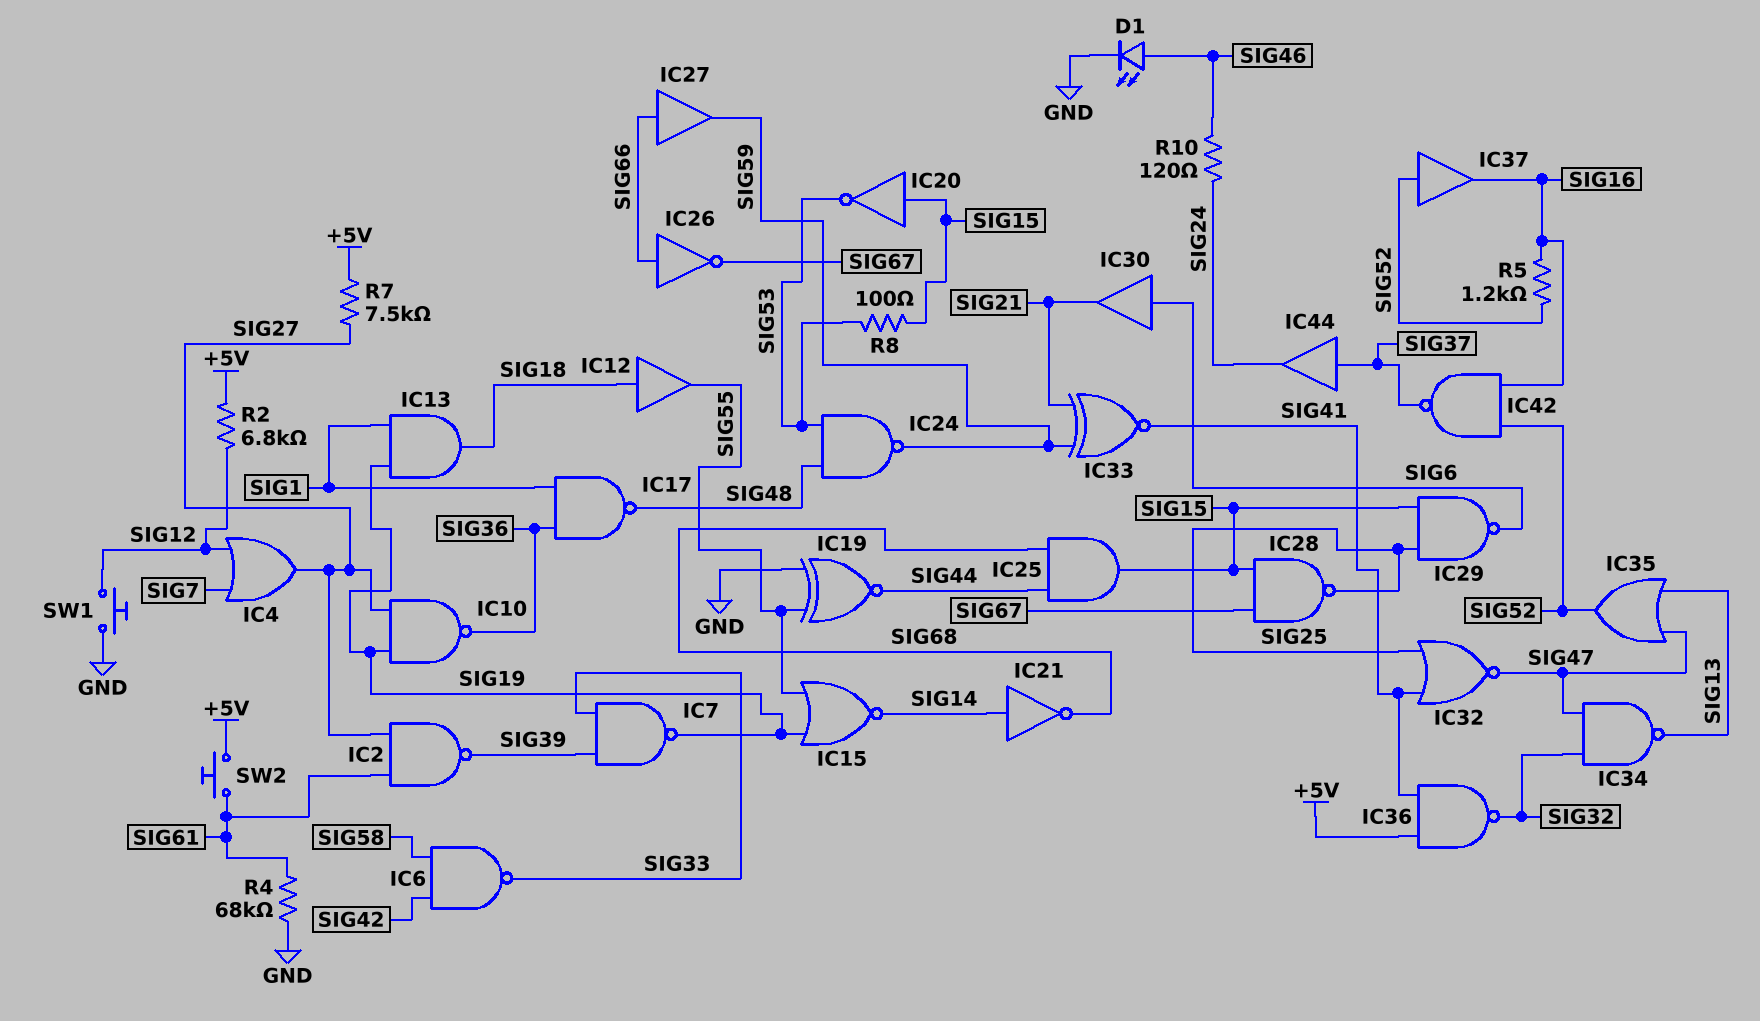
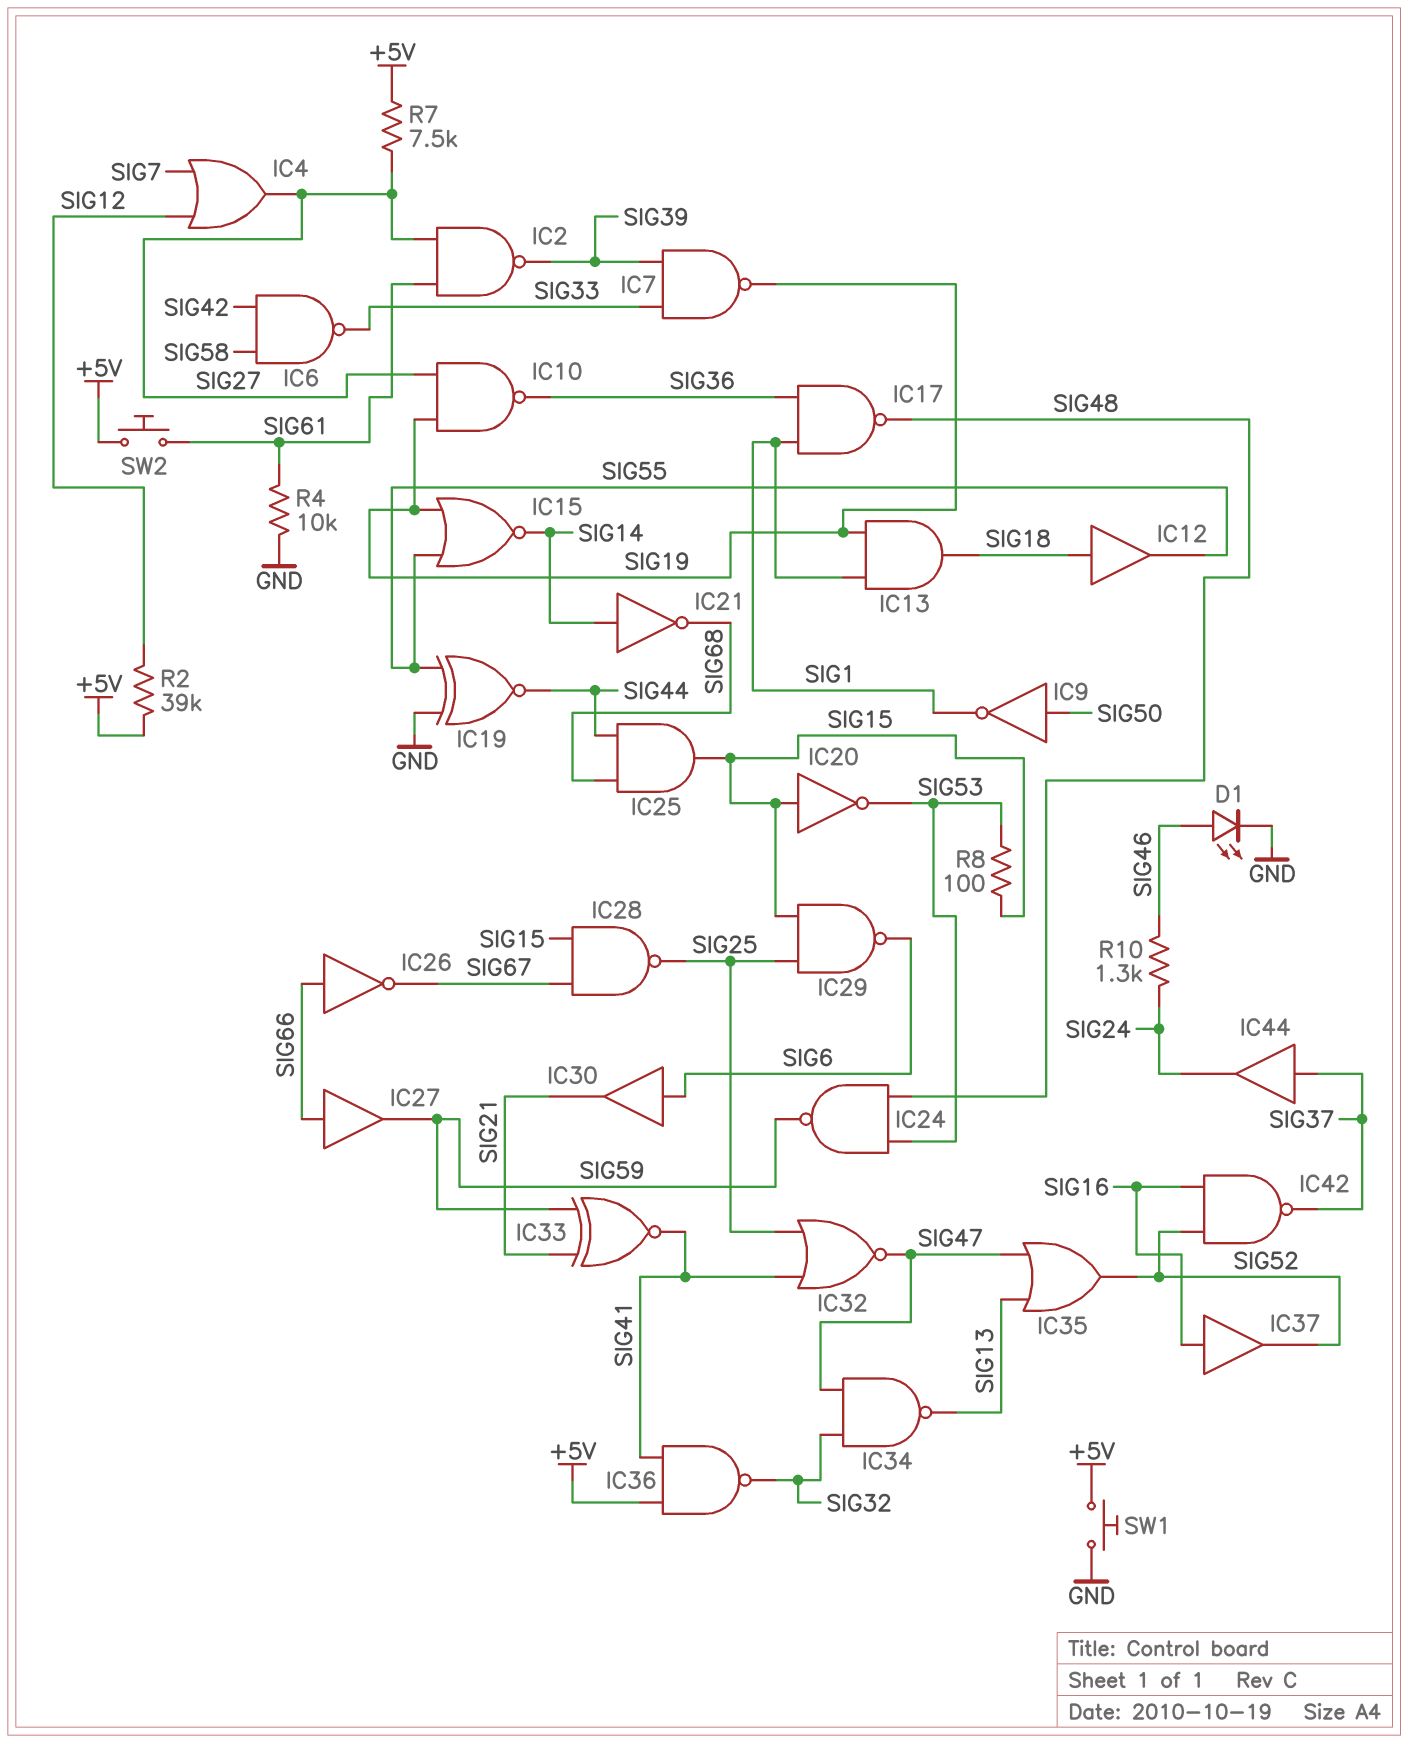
IC9: none -> NOT (in SIG50, out SIG1)
IC37: buffer (in SIG52, out SIG16) -> buffer (in SIG16, out SIG52)
R2: 6.8k (+5V, SIG12) -> 39k (+5V, SIG12)
R4: 68k (GND, SIG61) -> 10k (GND, SIG61)
R5: 1.2k (SIG16, SIG52) -> none
R10: 120 (SIG24, SIG46) -> 1.3k (SIG24, SIG46)
SW1: button (GND, SIG12) -> button (+5V, GND)

